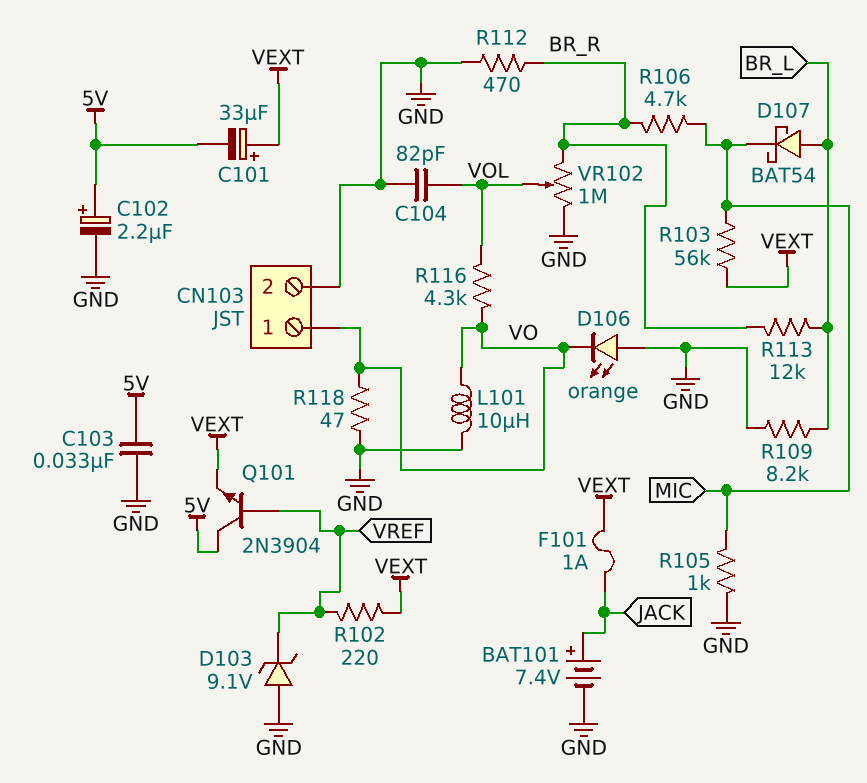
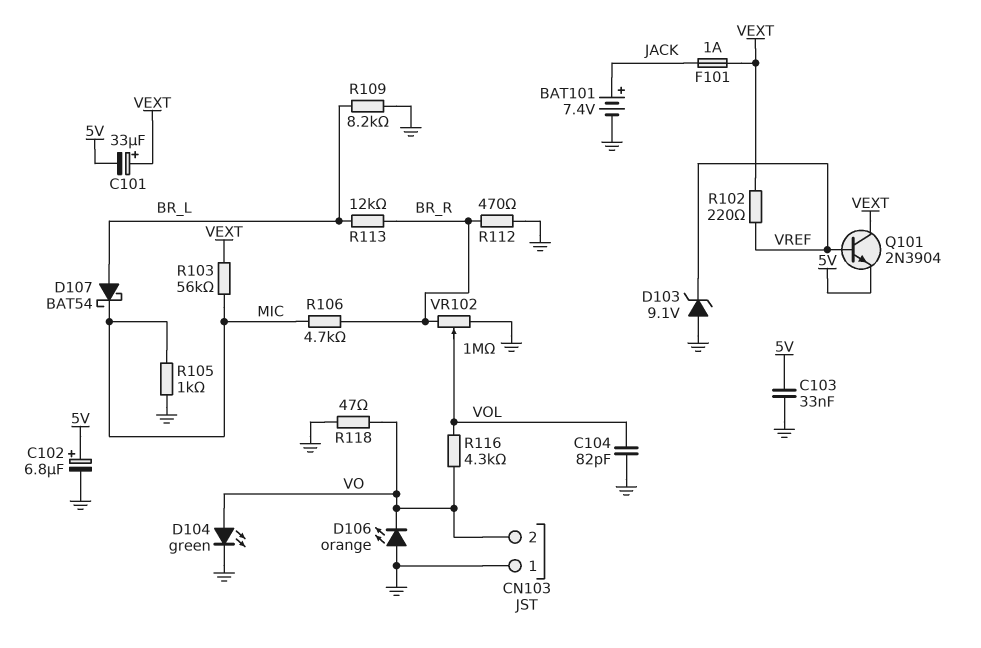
C102: 2.2uF (plus 5V, minus GND) -> 6.8uF (plus 5V, minus GND)
CN103 pin 1: VO -> GND
CN103 pin 2: GND -> VO
D104: none -> LED green (A VO, K GND)
L101: 10uH (GND, VO) -> none
Q101: NPN 2N3904 (B VREF, C 5V, E VEXT) -> NPN 2N3904 (B VREF, C VEXT, E 5V)

